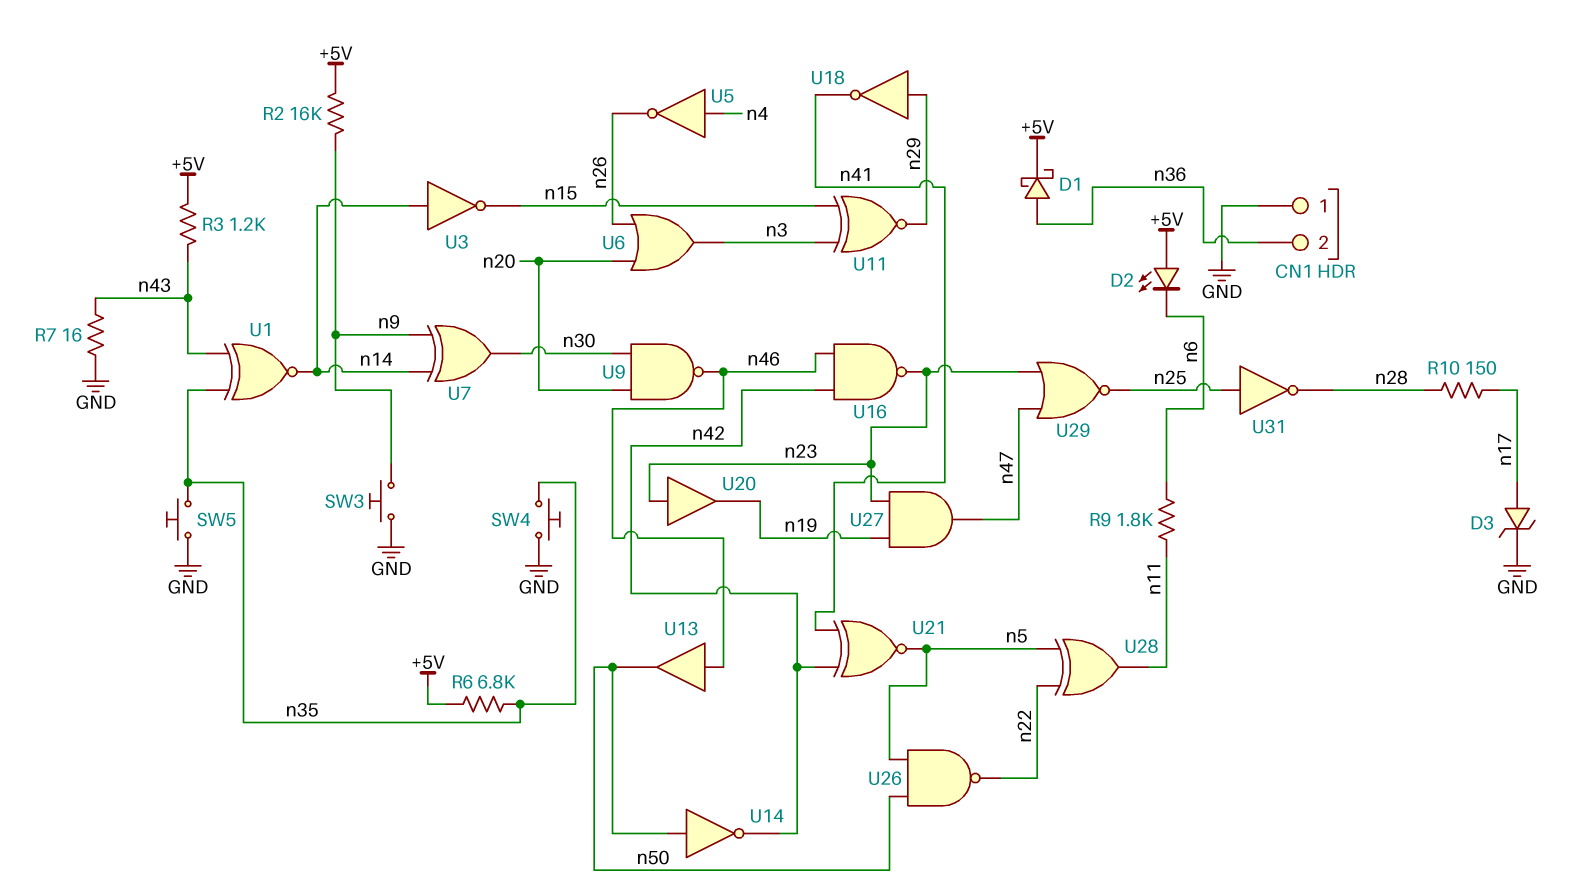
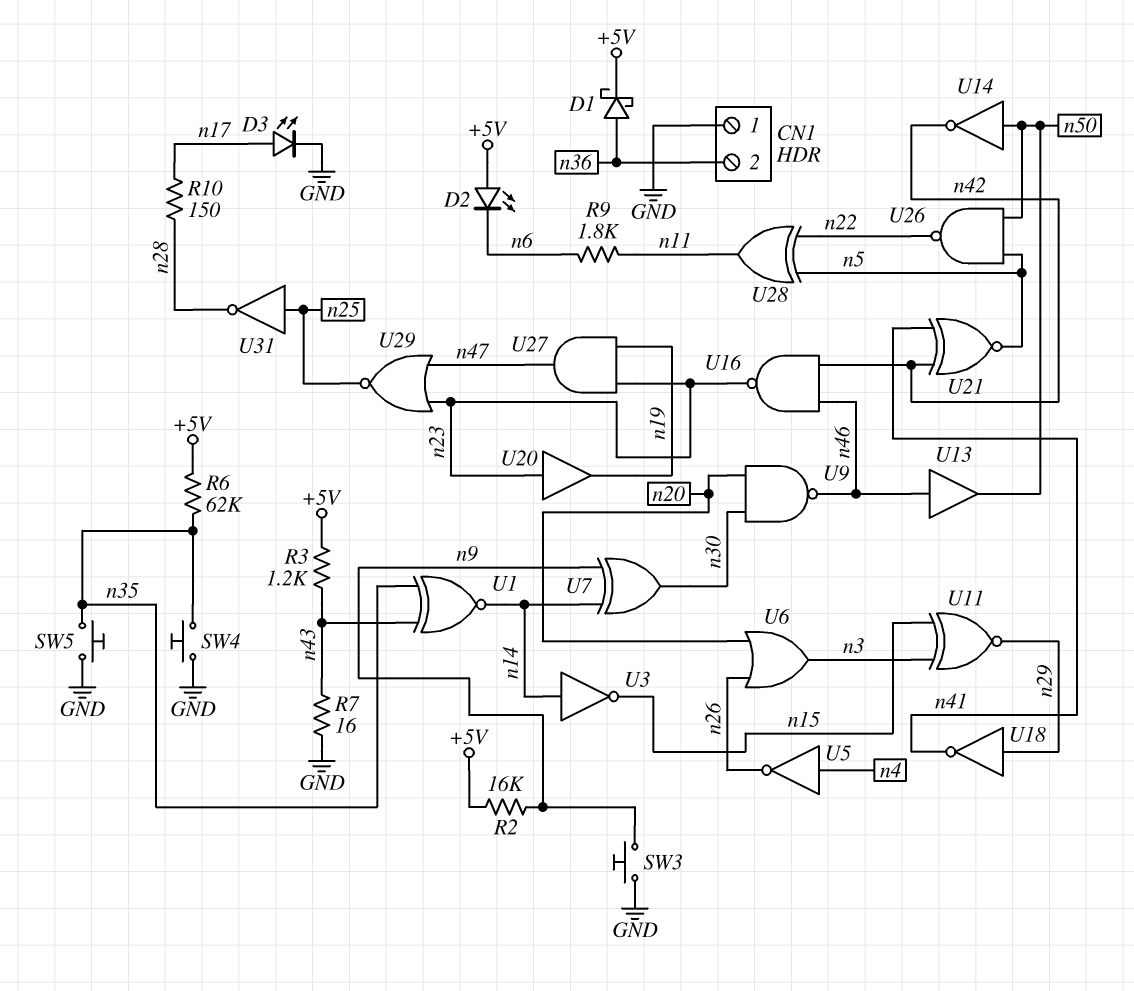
D3: zener (A n17, K GND) -> LED (A n17, K GND)
R6: 6.8k (+5V, n35) -> 62k (+5V, n35)

